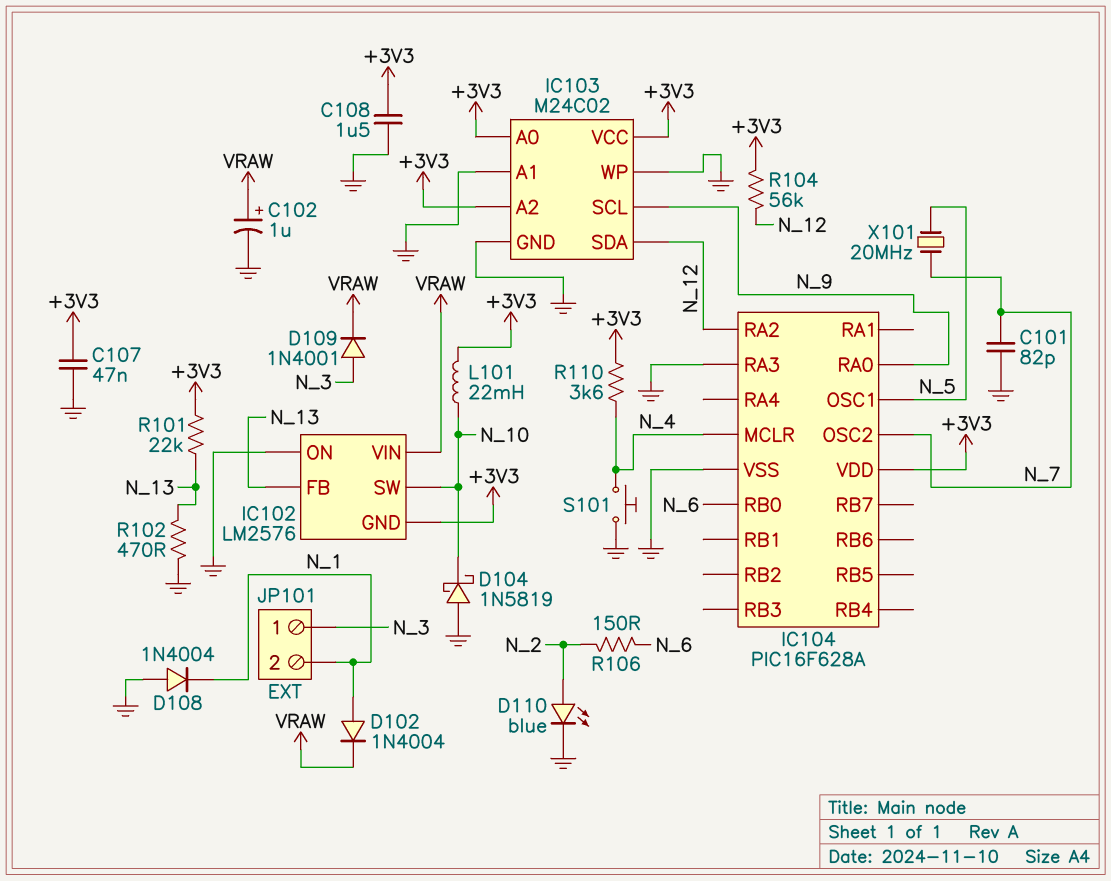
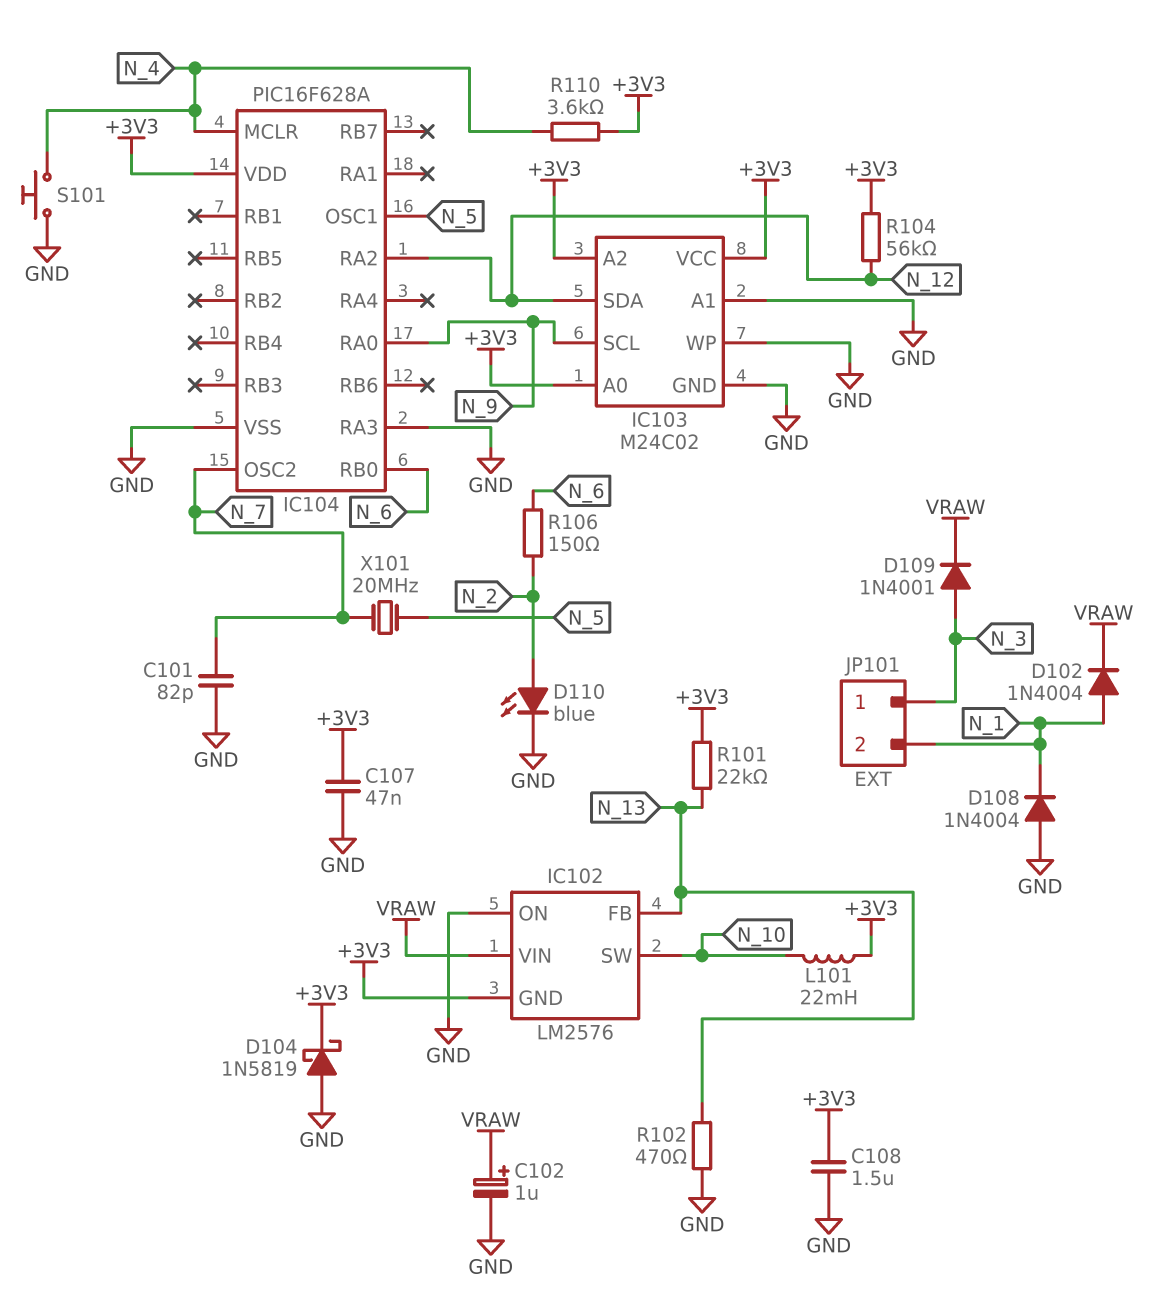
D104: schottky 1N5819 (A GND, K N_10) -> schottky 1N5819 (A GND, K +3V3)

